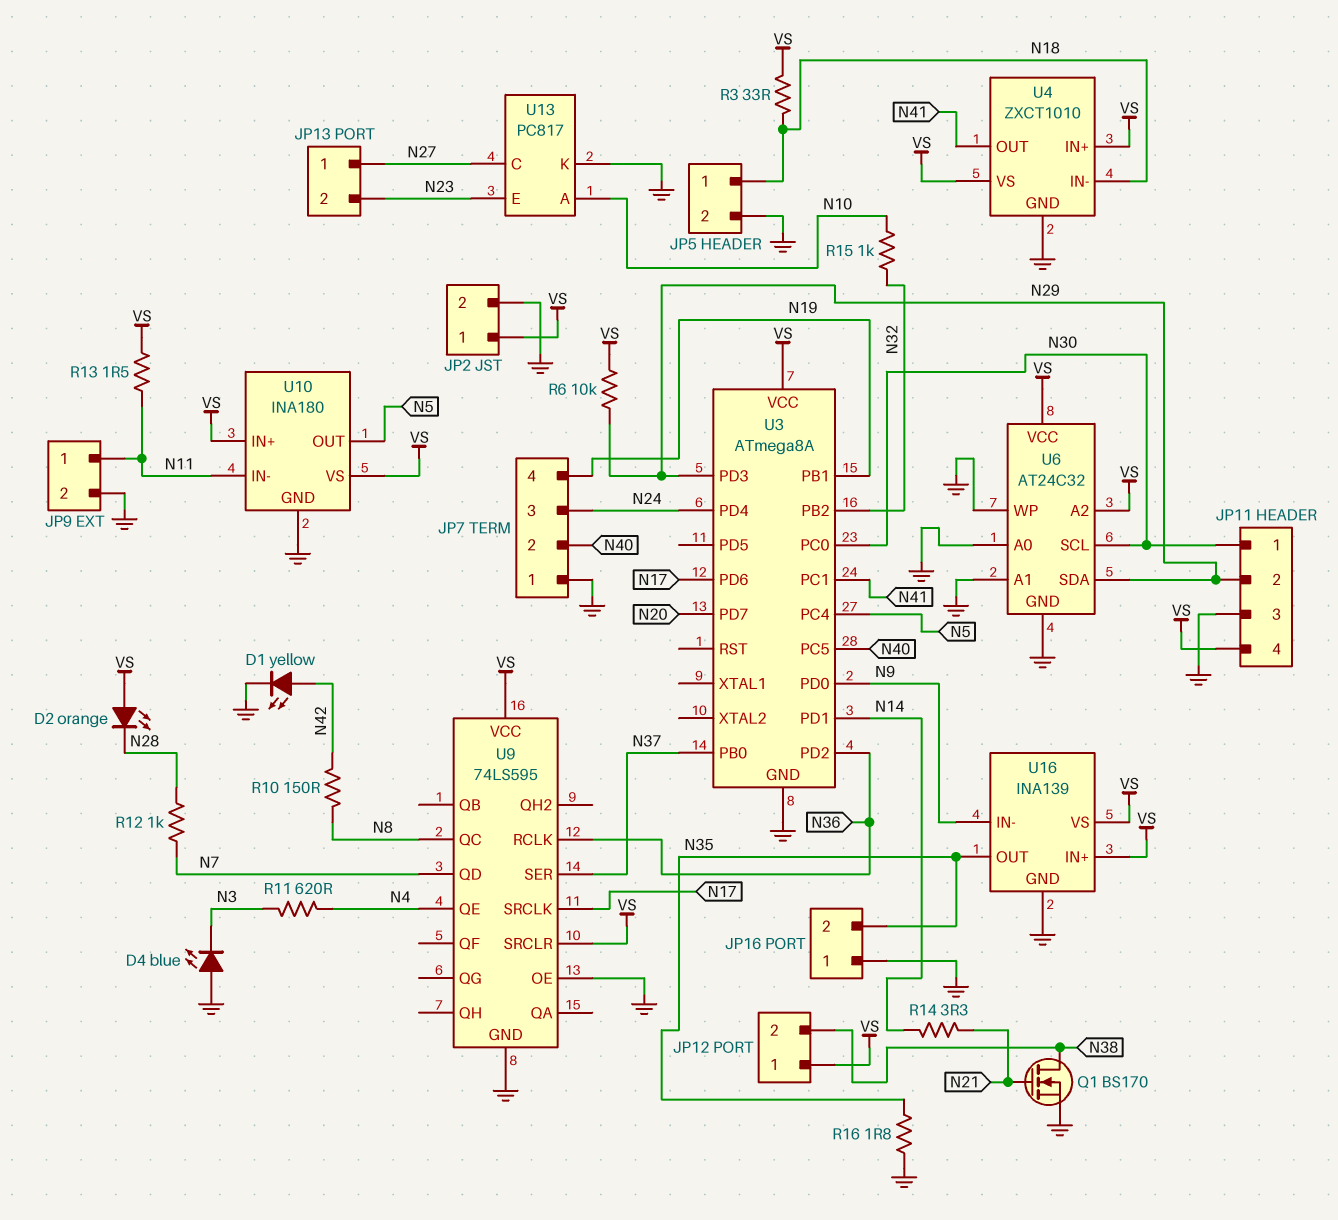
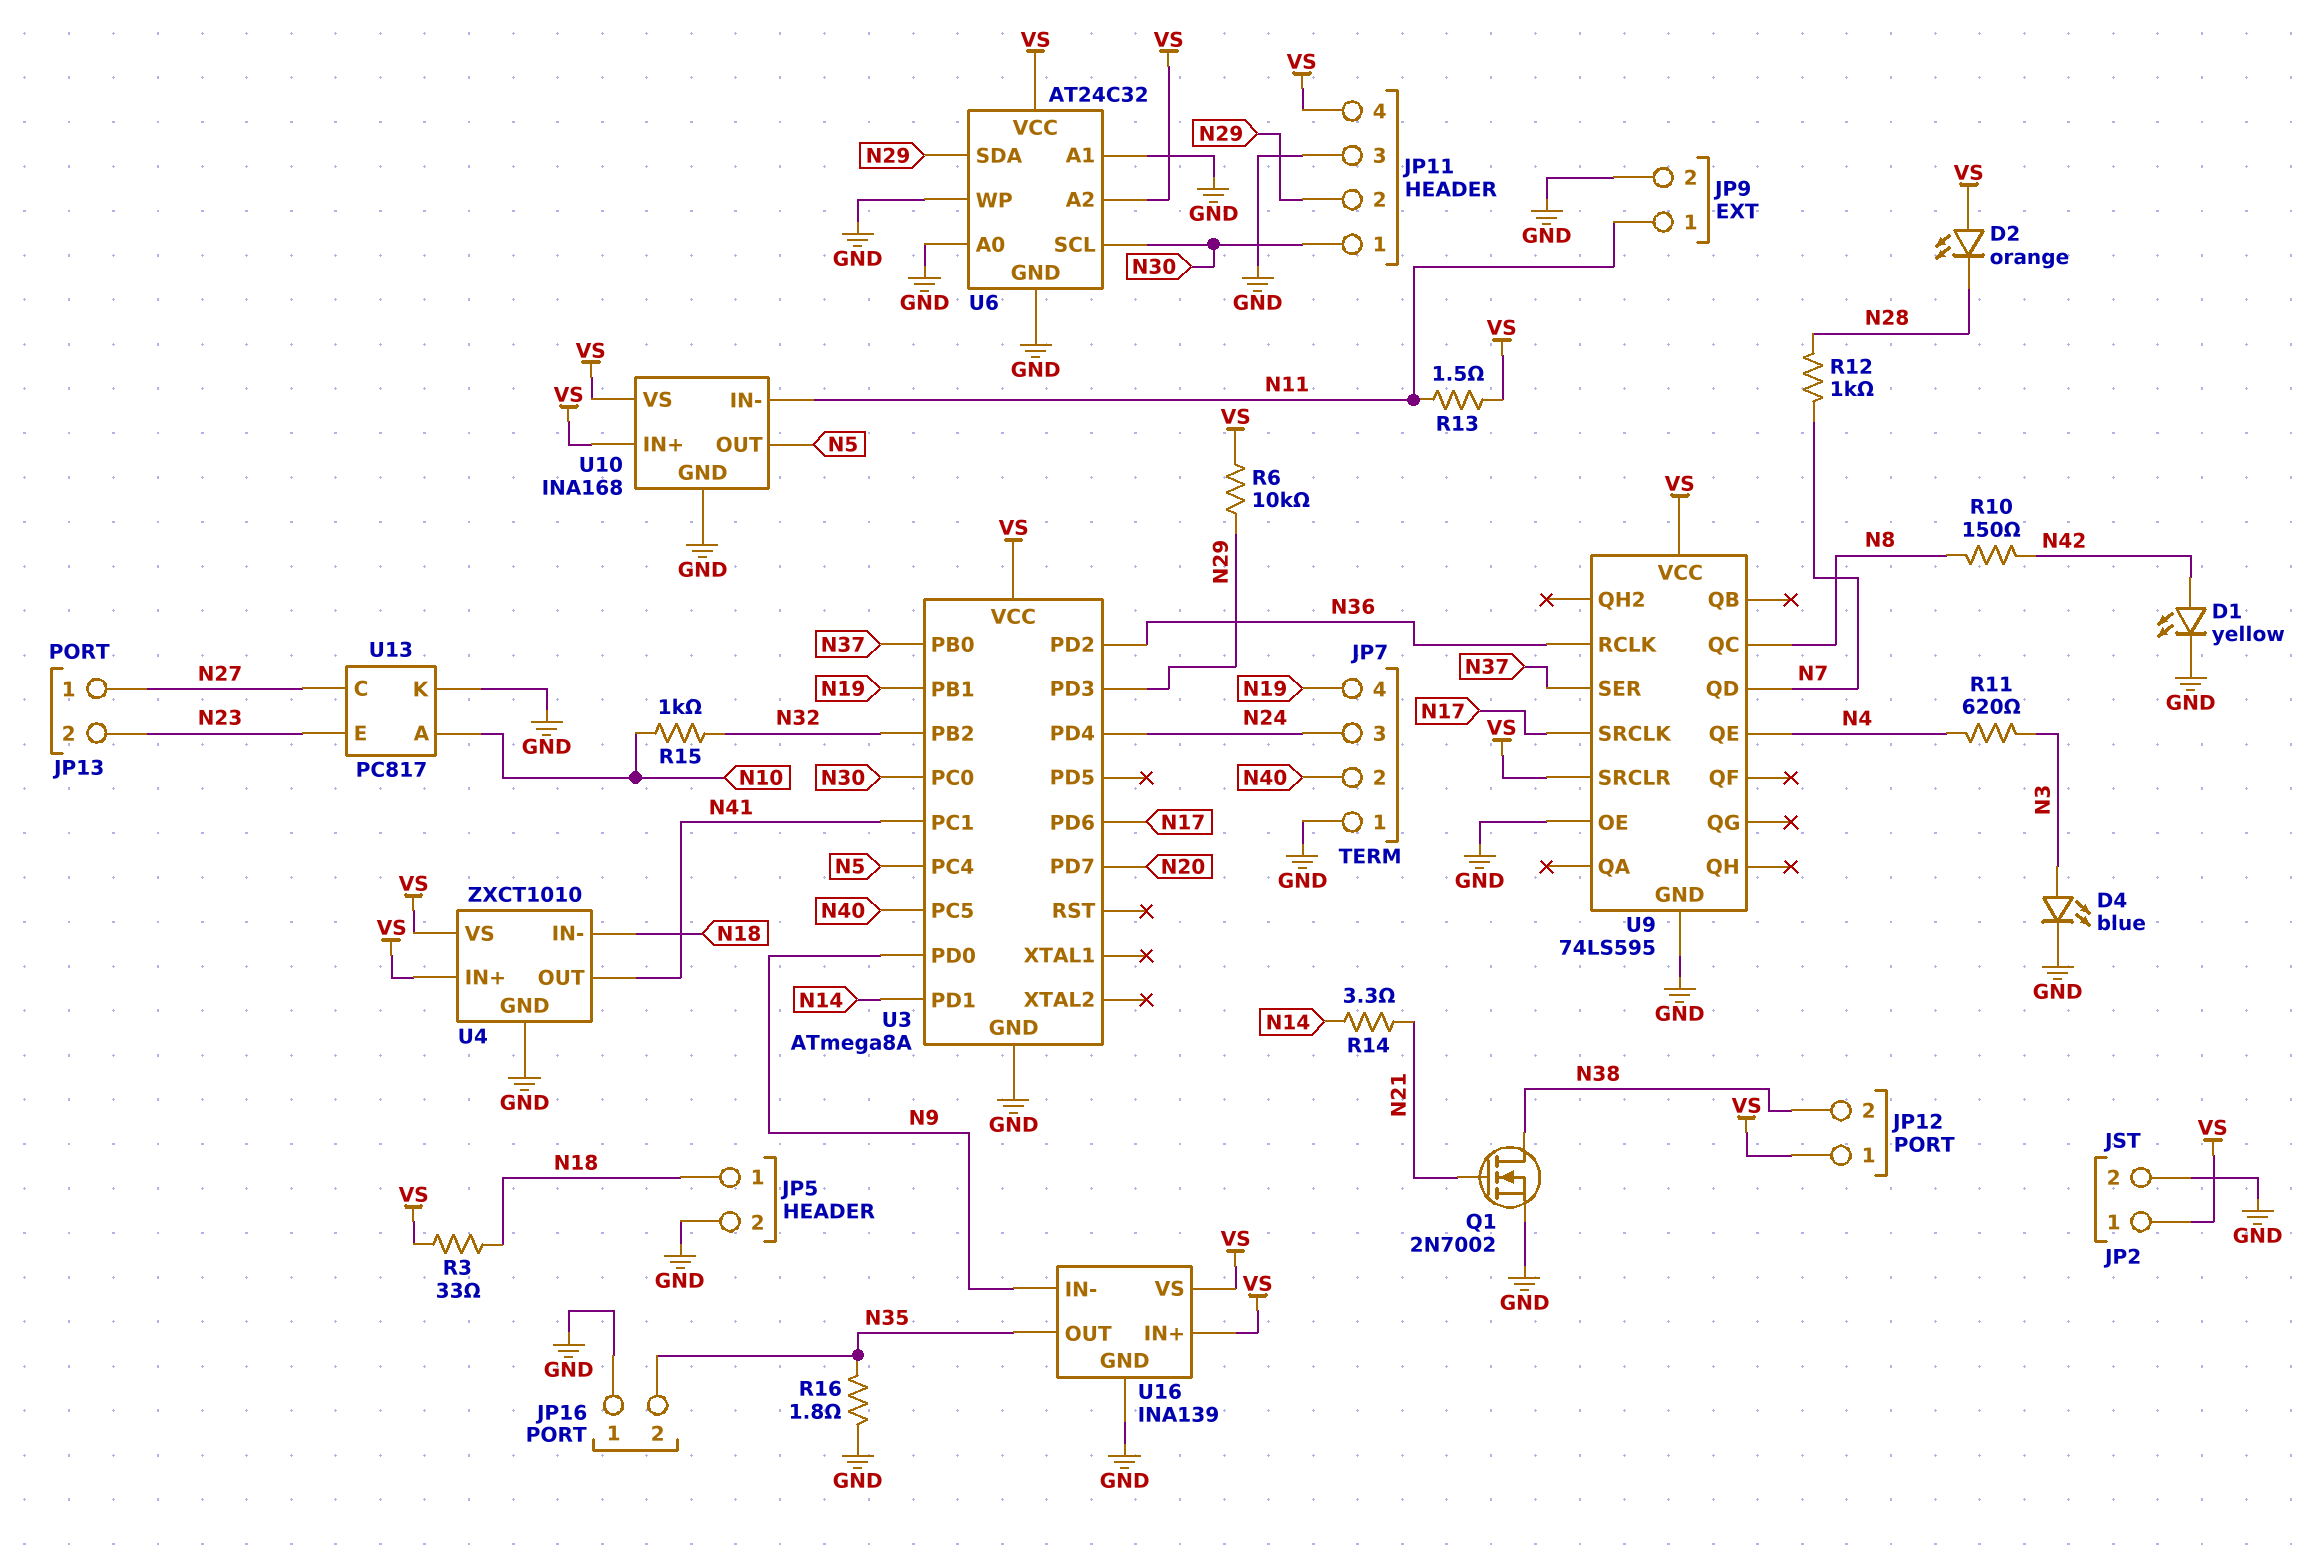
D4: LED blue (A GND, K N3) -> LED blue (A N3, K GND)
Q1: NMOS BS170 (G N21, D N38, S GND) -> NMOS 2N7002 (G N21, D N38, S GND)
U10: INA180 -> INA168

